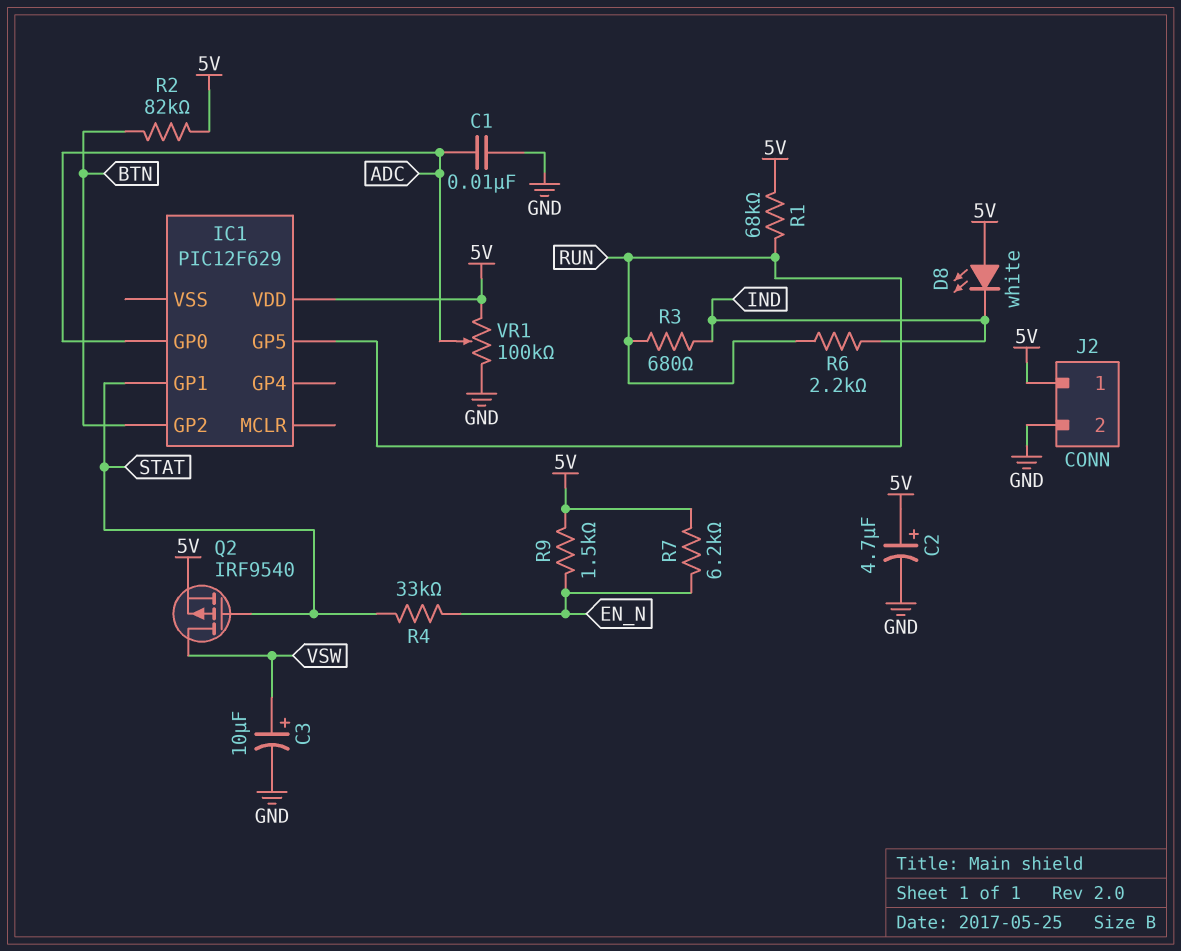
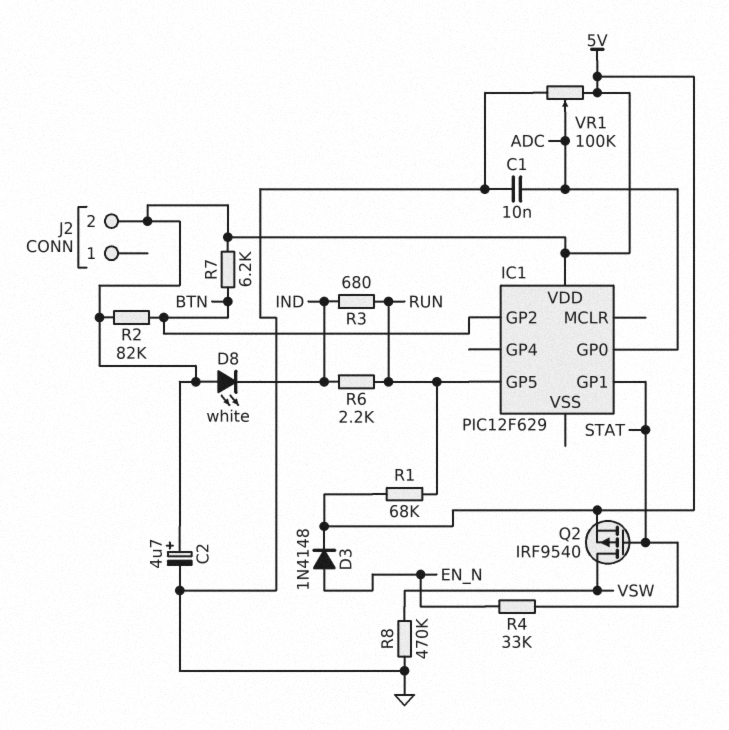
C3: 10uF (plus VSW, minus GND) -> none
D3: none -> diode 1N4148 (A EN_N, K 5V)
J2 pin 1: 5V -> none
J2 pin 2: GND -> 5V
R7: 6.2k (5V, EN_N) -> 6.2k (5V, BTN)
R8: none -> 470k (GND, VSW)
R9: 1.5k (5V, EN_N) -> none

